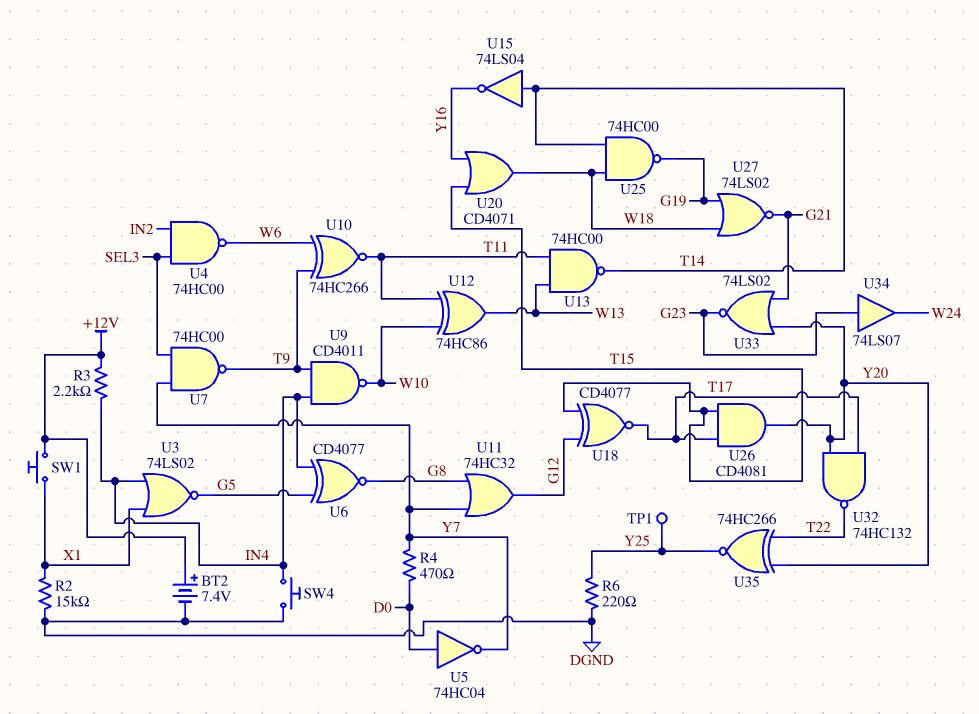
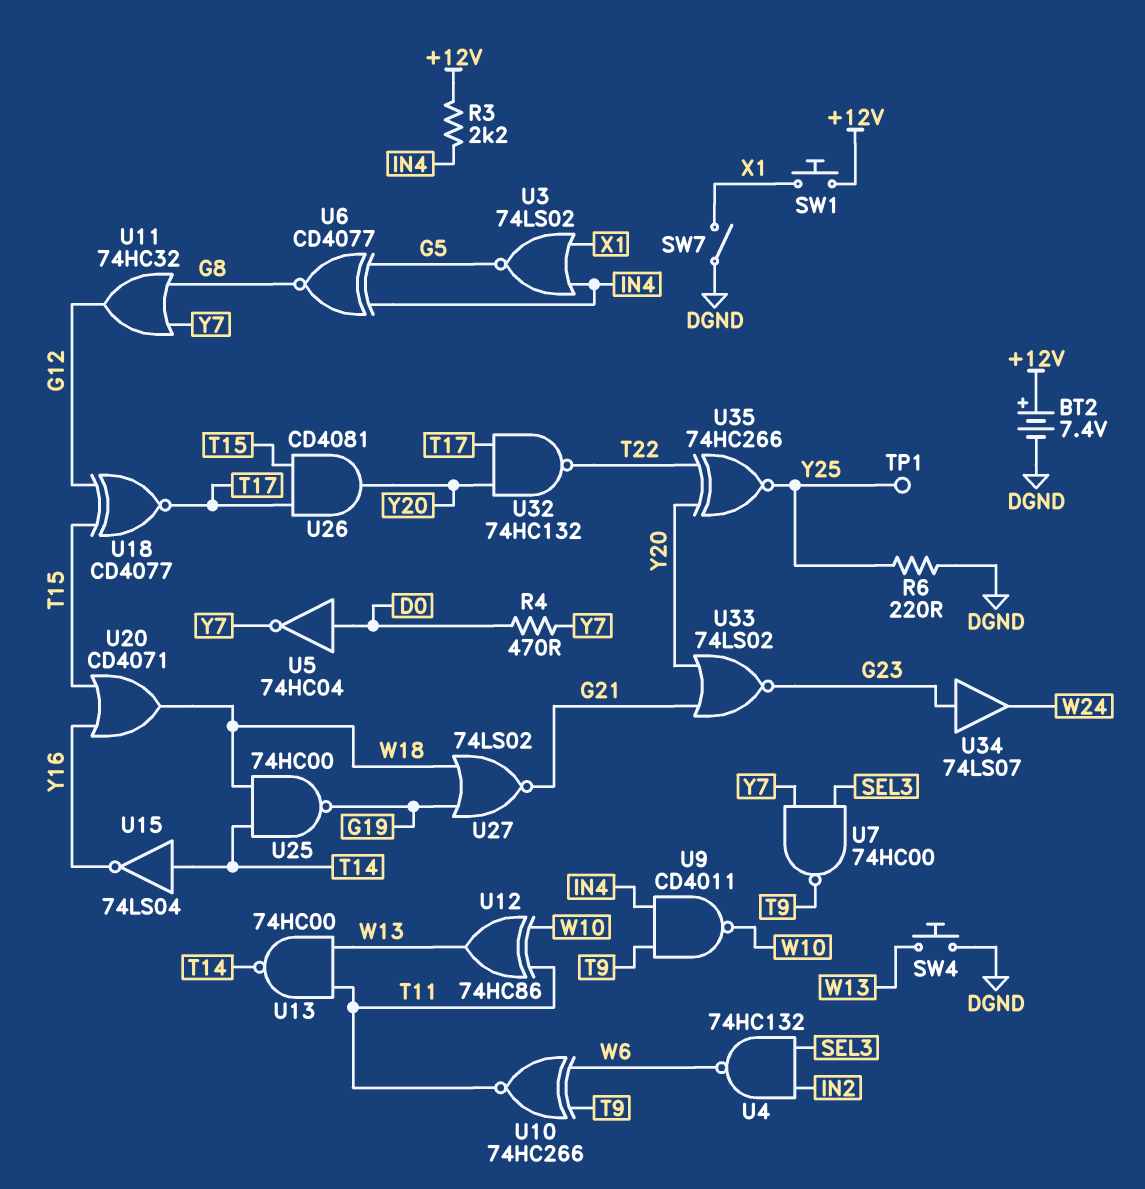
R2: 15k (DGND, X1) -> none
SW4: button (DGND, IN4) -> button (DGND, W13)
SW7: none -> switch (DGND, X1)
U4: NAND 74HC00 (in IN2, in SEL3, out W6) -> NAND 74HC132 (in IN2, in SEL3, out W6)

